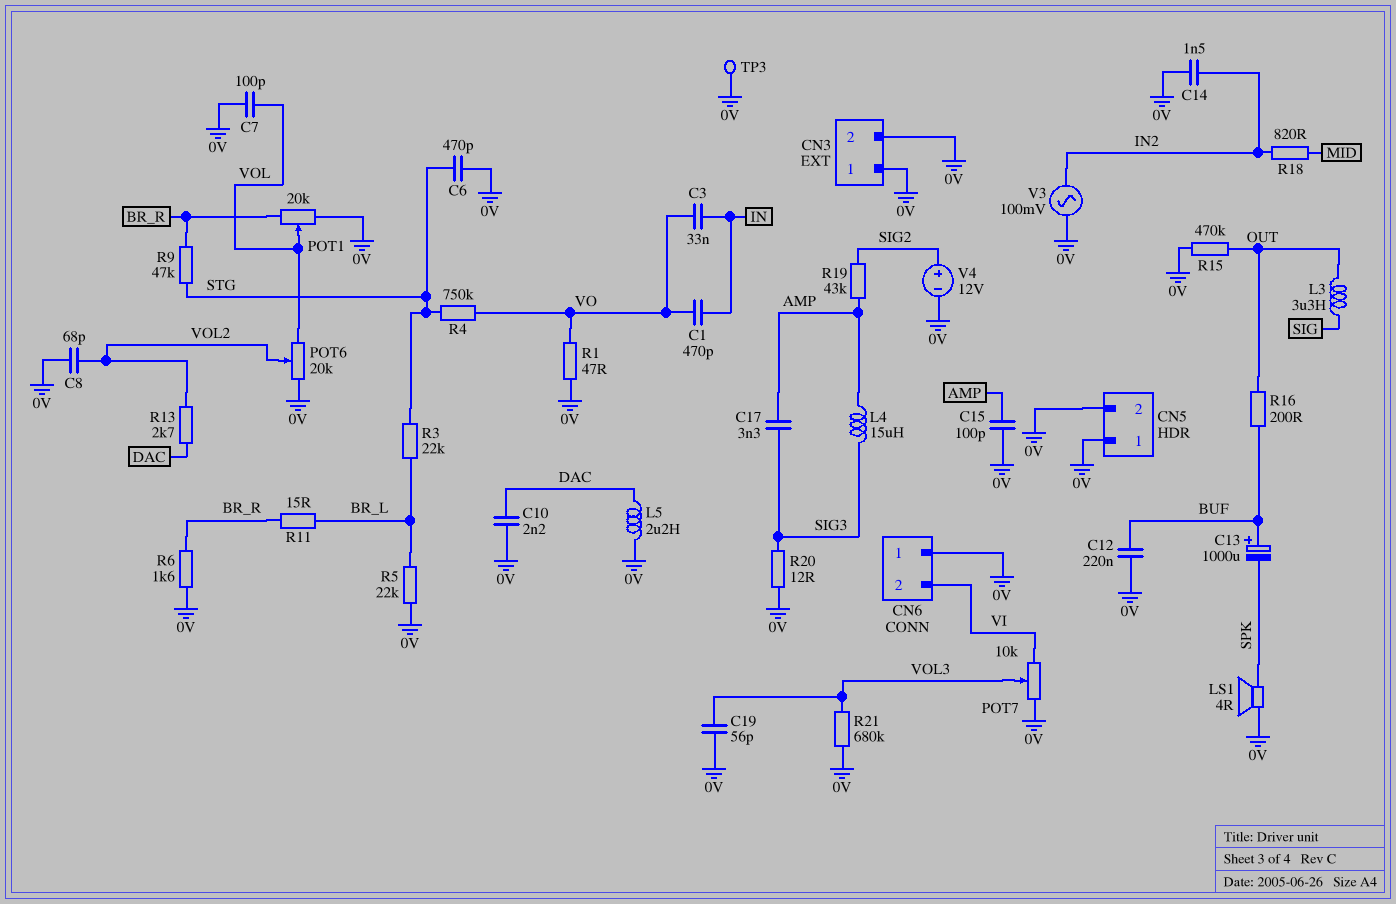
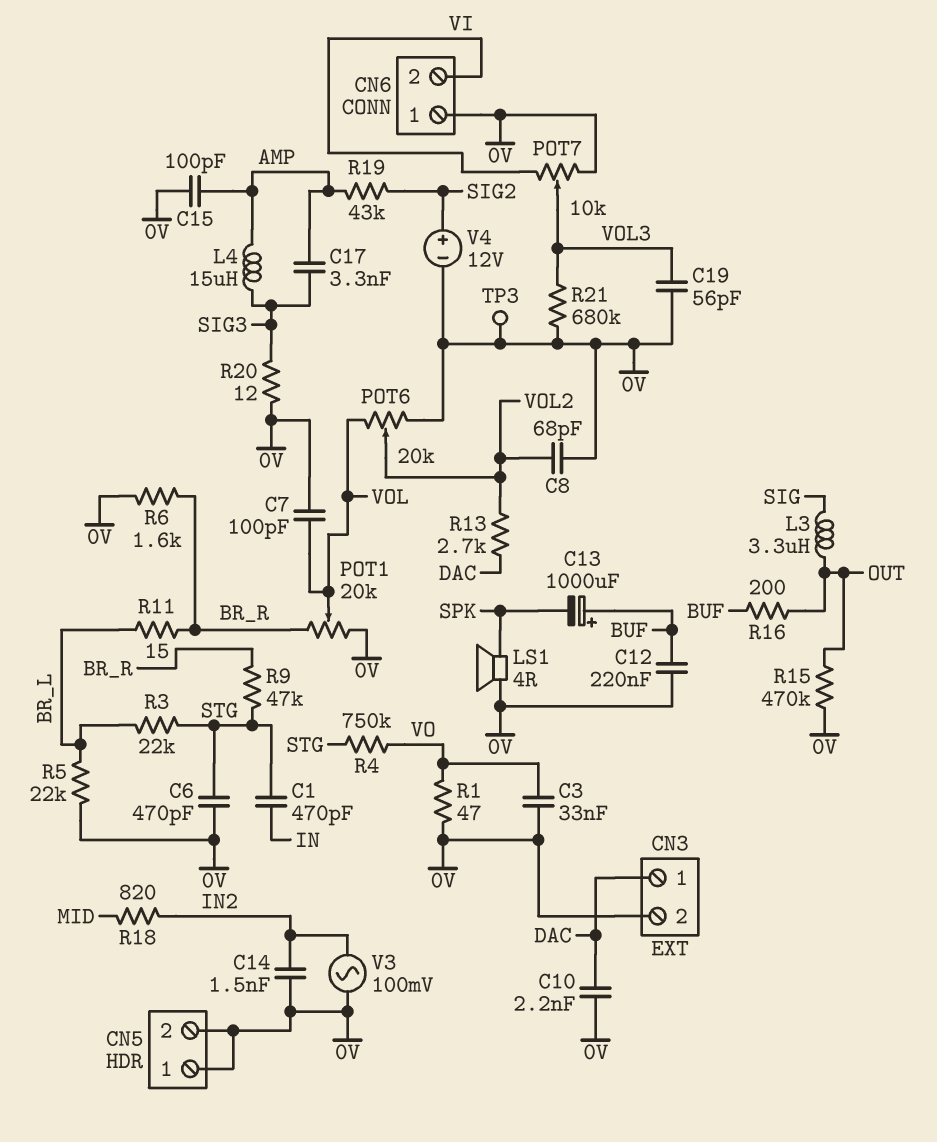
C1: 470pF (IN, VO) -> 470pF (IN, STG)
C3: 33nF (IN, VO) -> 33nF (0V, VO)
CN3 pin 1: 0V -> DAC
L5: 2.2uH (0V, DAC) -> none

